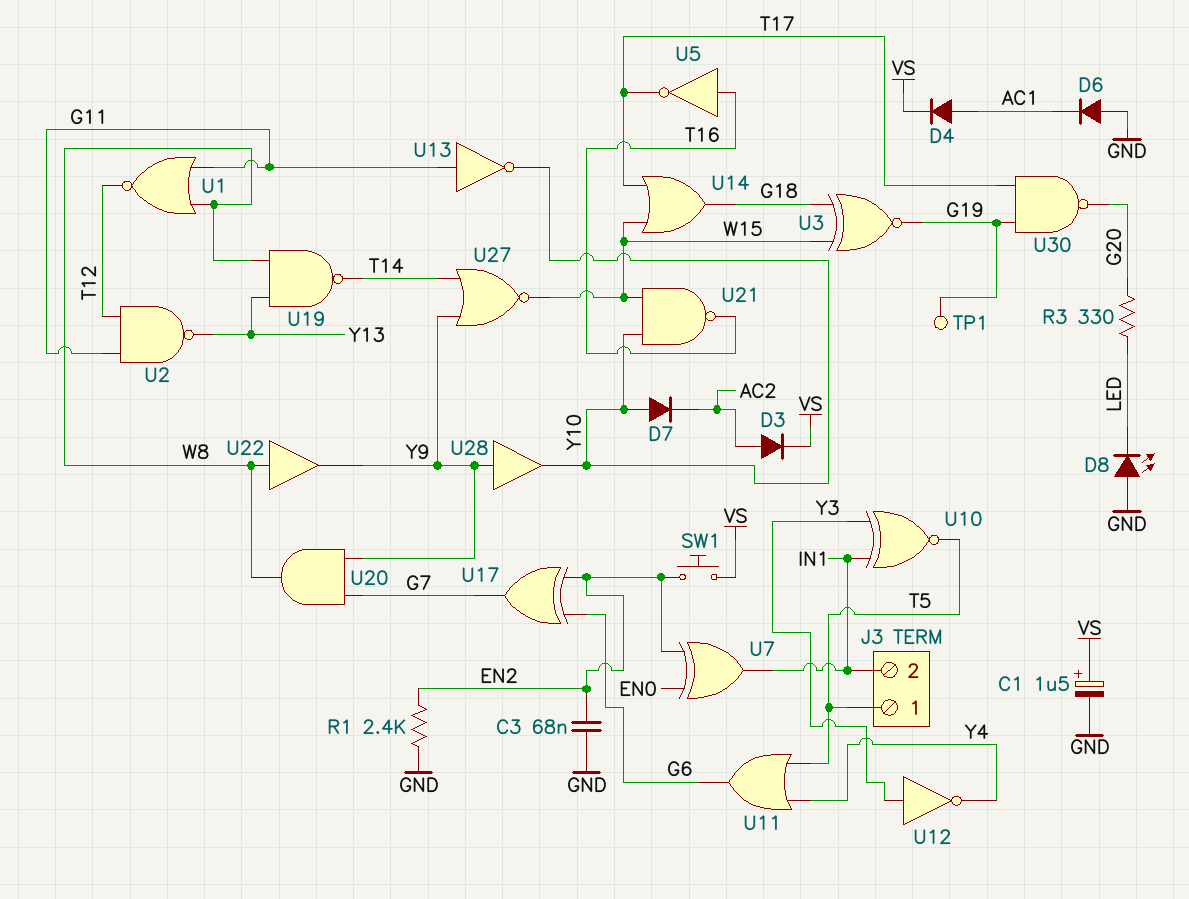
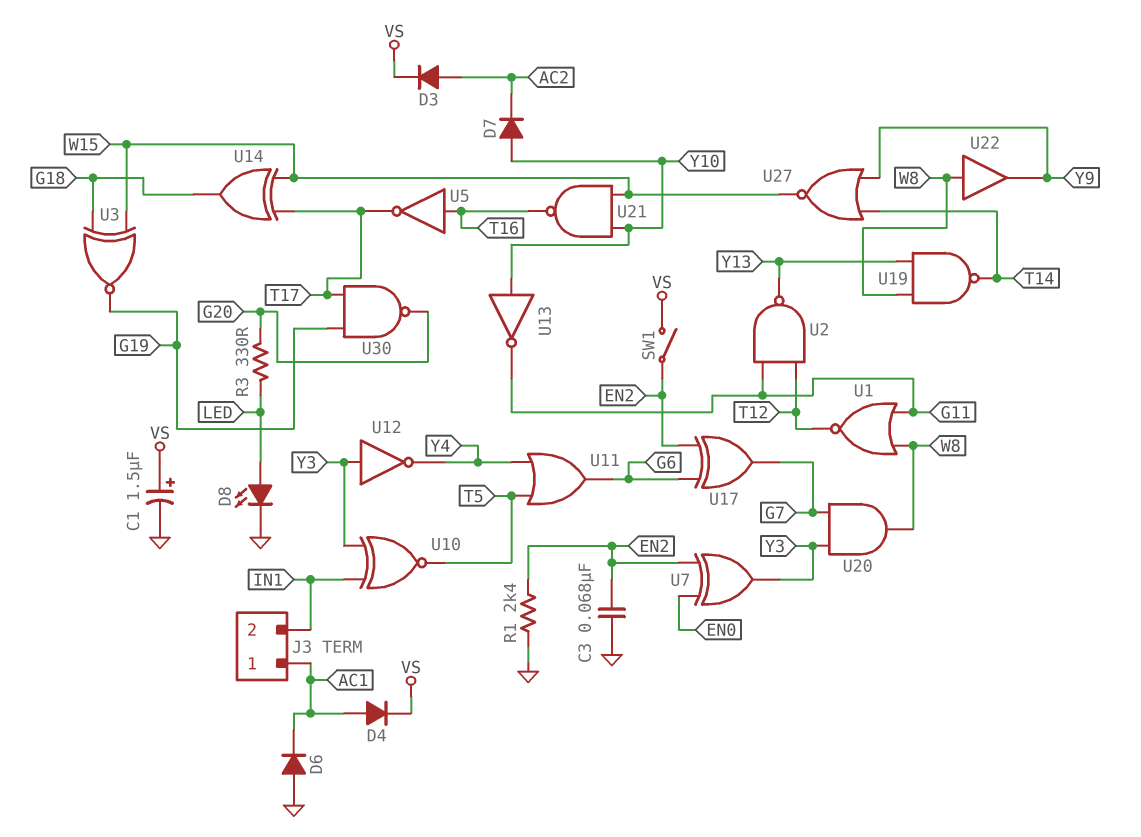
D8: LED (A GND, K LED) -> LED (A LED, K GND)
J3 pin 1: T5 -> AC1
SW1: button (EN2, VS) -> switch (EN2, VS)
TP1: test point (G19) -> none
U7: XOR (in EN0, in EN2, out IN1) -> XOR (in EN0, in EN2, out Y3)
U13: NOT (in G11, out Y10) -> NOT (in Y10, out G11)
U14: OR (in T17, in W15, out G18) -> XOR (in T17, in W15, out G18)
U20: AND (in G7, in Y9, out W8) -> AND (in G7, in Y3, out W8)
U28: buffer (in Y9, out Y10) -> none

